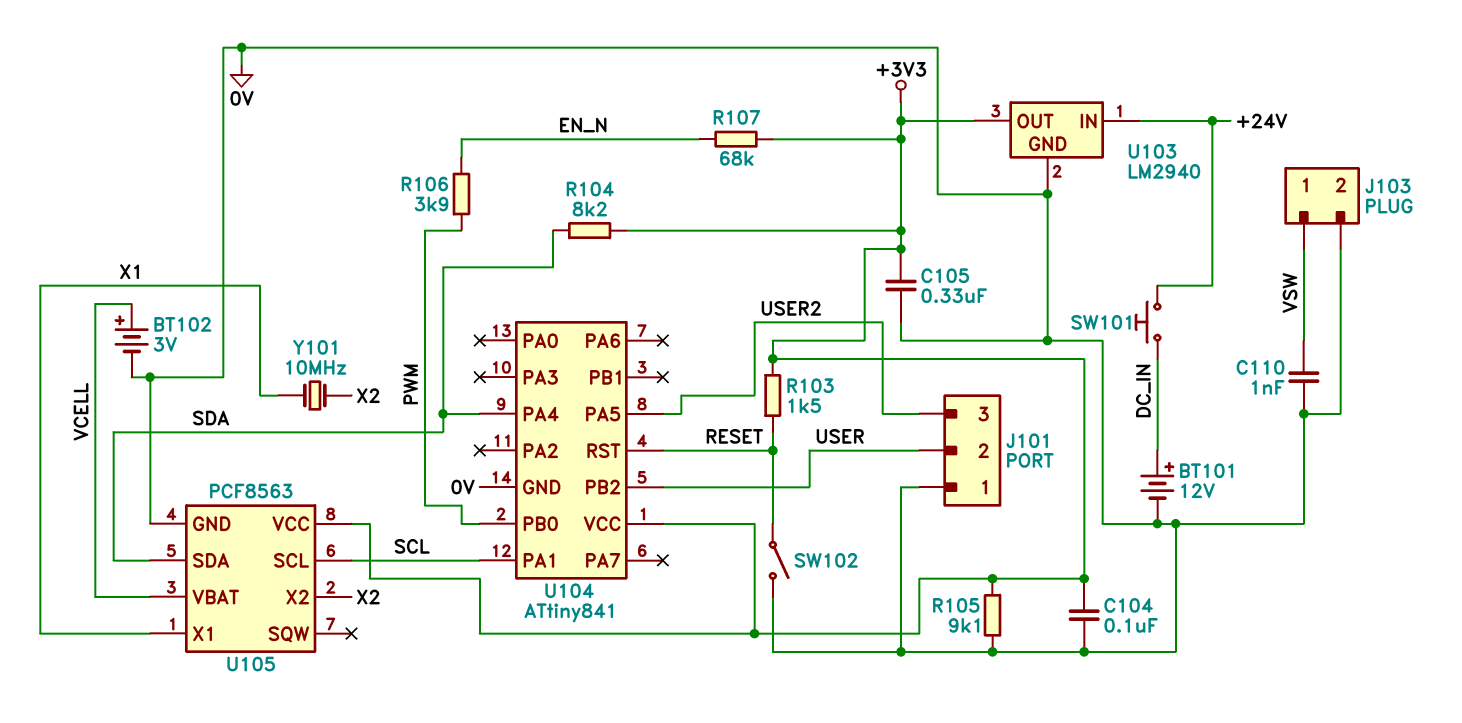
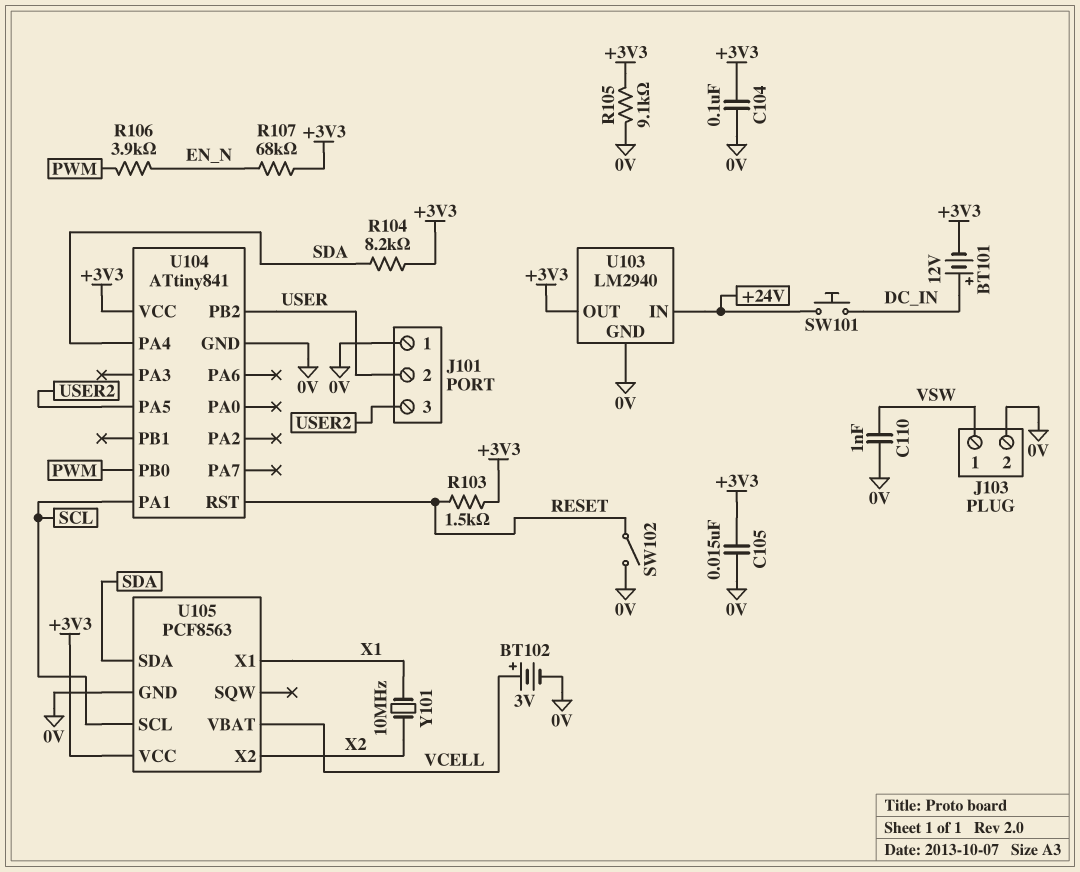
BT101: 12V (plus DC_IN, minus 0V) -> 12V (plus DC_IN, minus +3V3)
C105: 330nF (+3V3, 0V) -> 15nF (+3V3, 0V)

